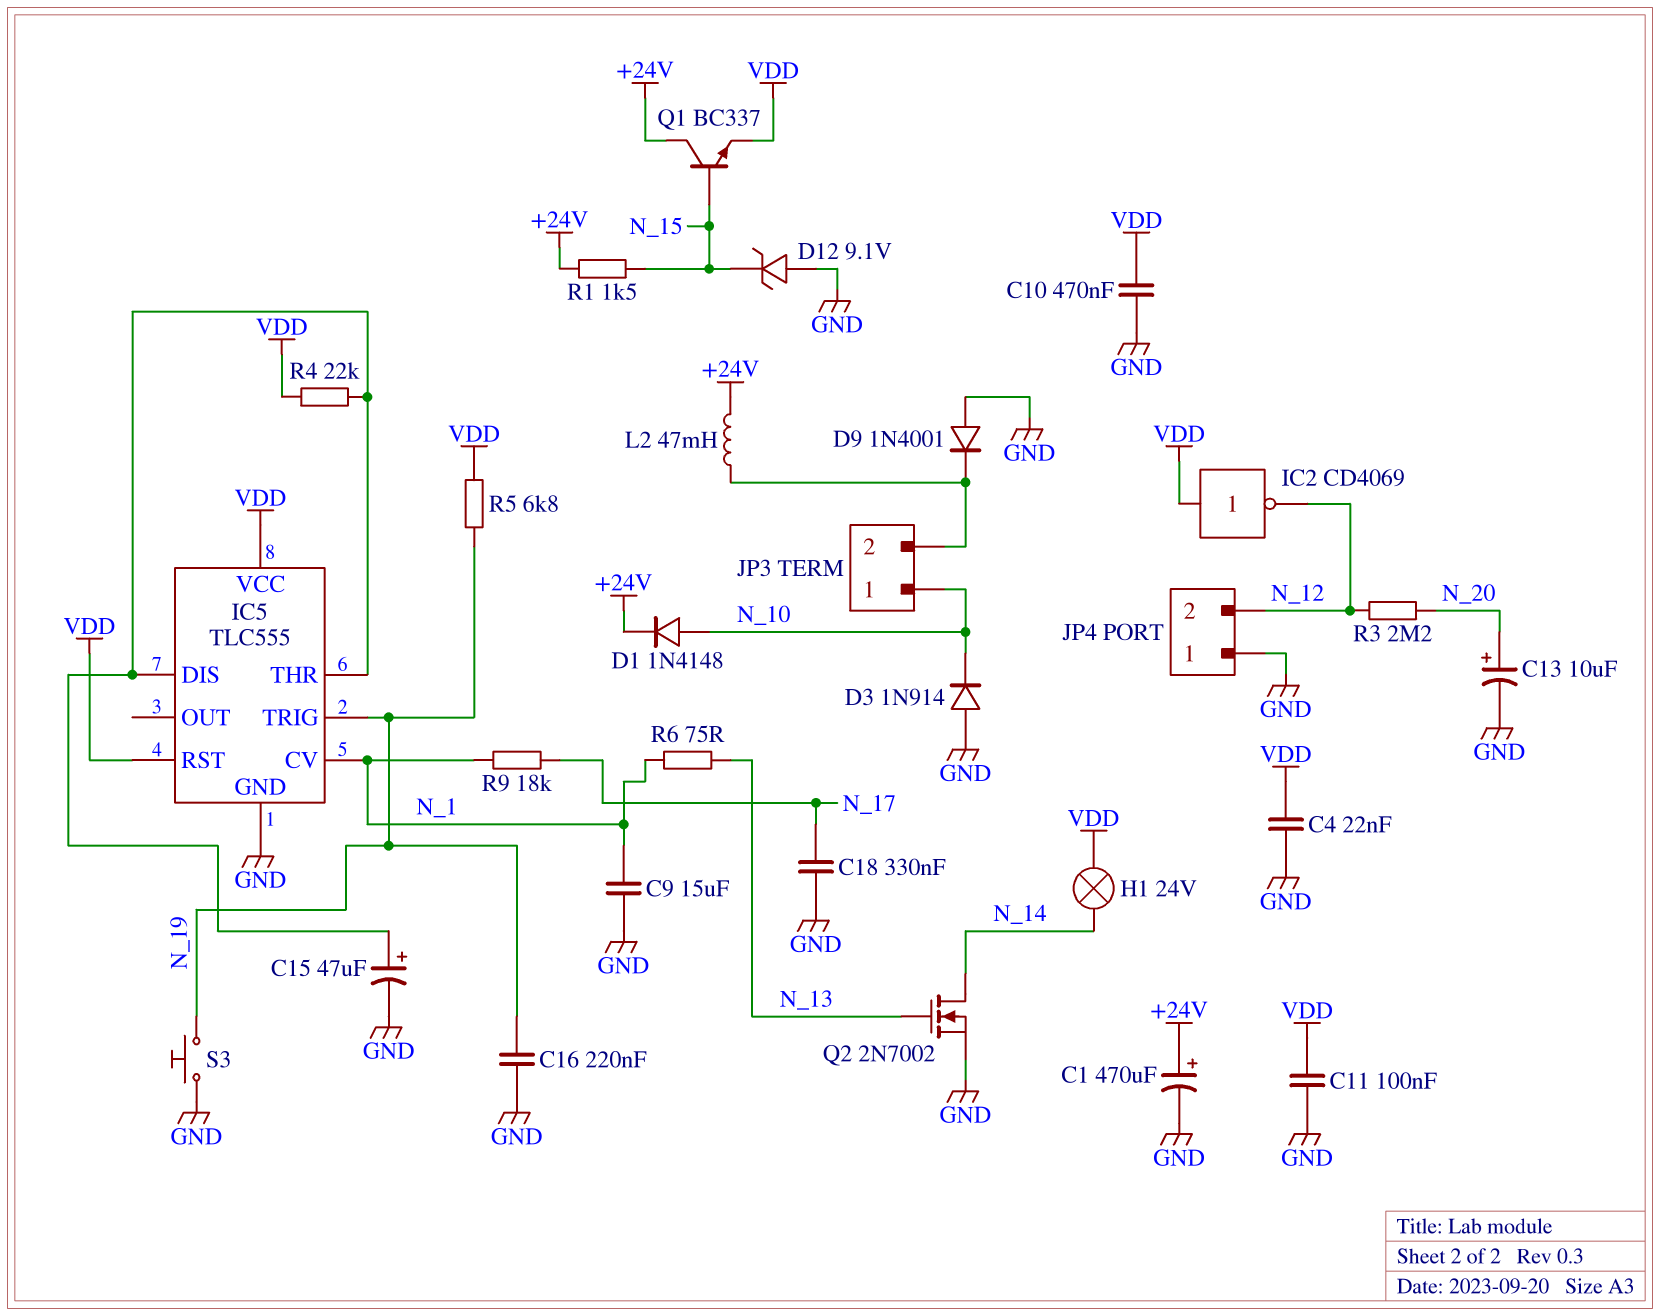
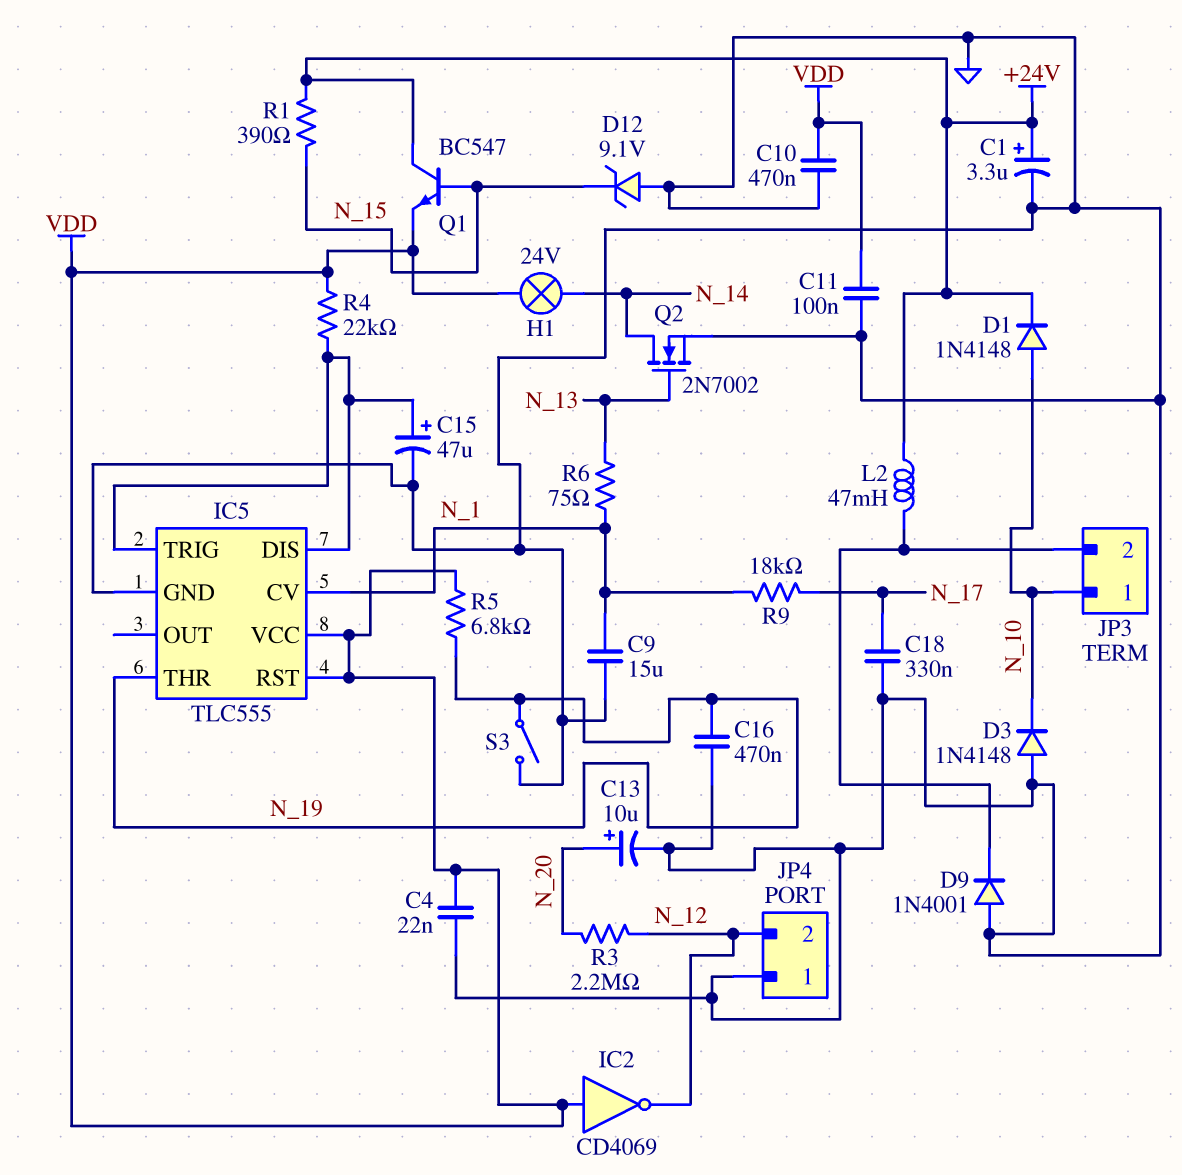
C1: 470uF (plus +24V, minus GND) -> 3.3uF (plus +24V, minus GND)
C16: 220nF (GND, N_19) -> 470nF (GND, N_19)
D3: diode 1N914 (A GND, K N_10) -> diode 1N4148 (A GND, K N_10)
IC5 pin THR: IC5/DIS -> N_19
IC5 pin TRIG: N_19 -> IC5/DIS
Q1: NPN BC337 (B N_15, C +24V, E VDD) -> NPN BC547 (B N_15, C +24V, E VDD)
R1: 1.5k (+24V, N_15) -> 390 (+24V, N_15)
S3: button (GND, N_19) -> switch (GND, N_19)

